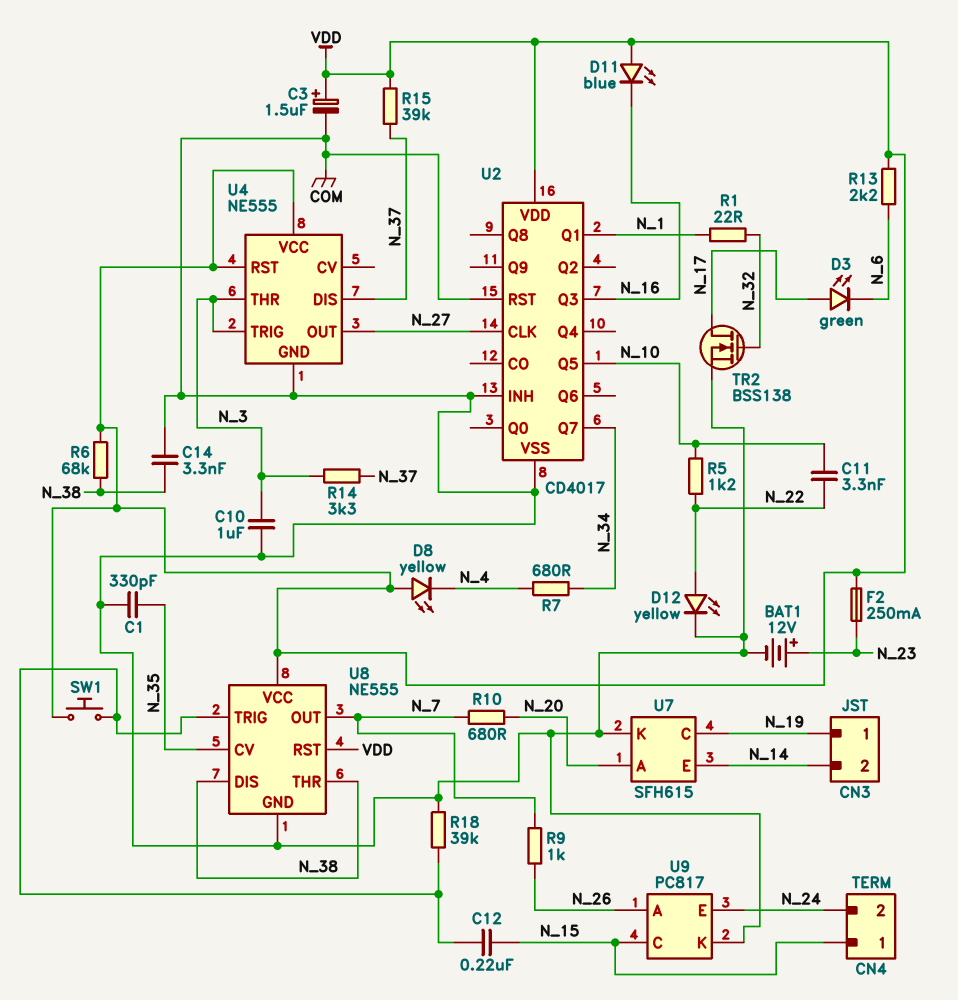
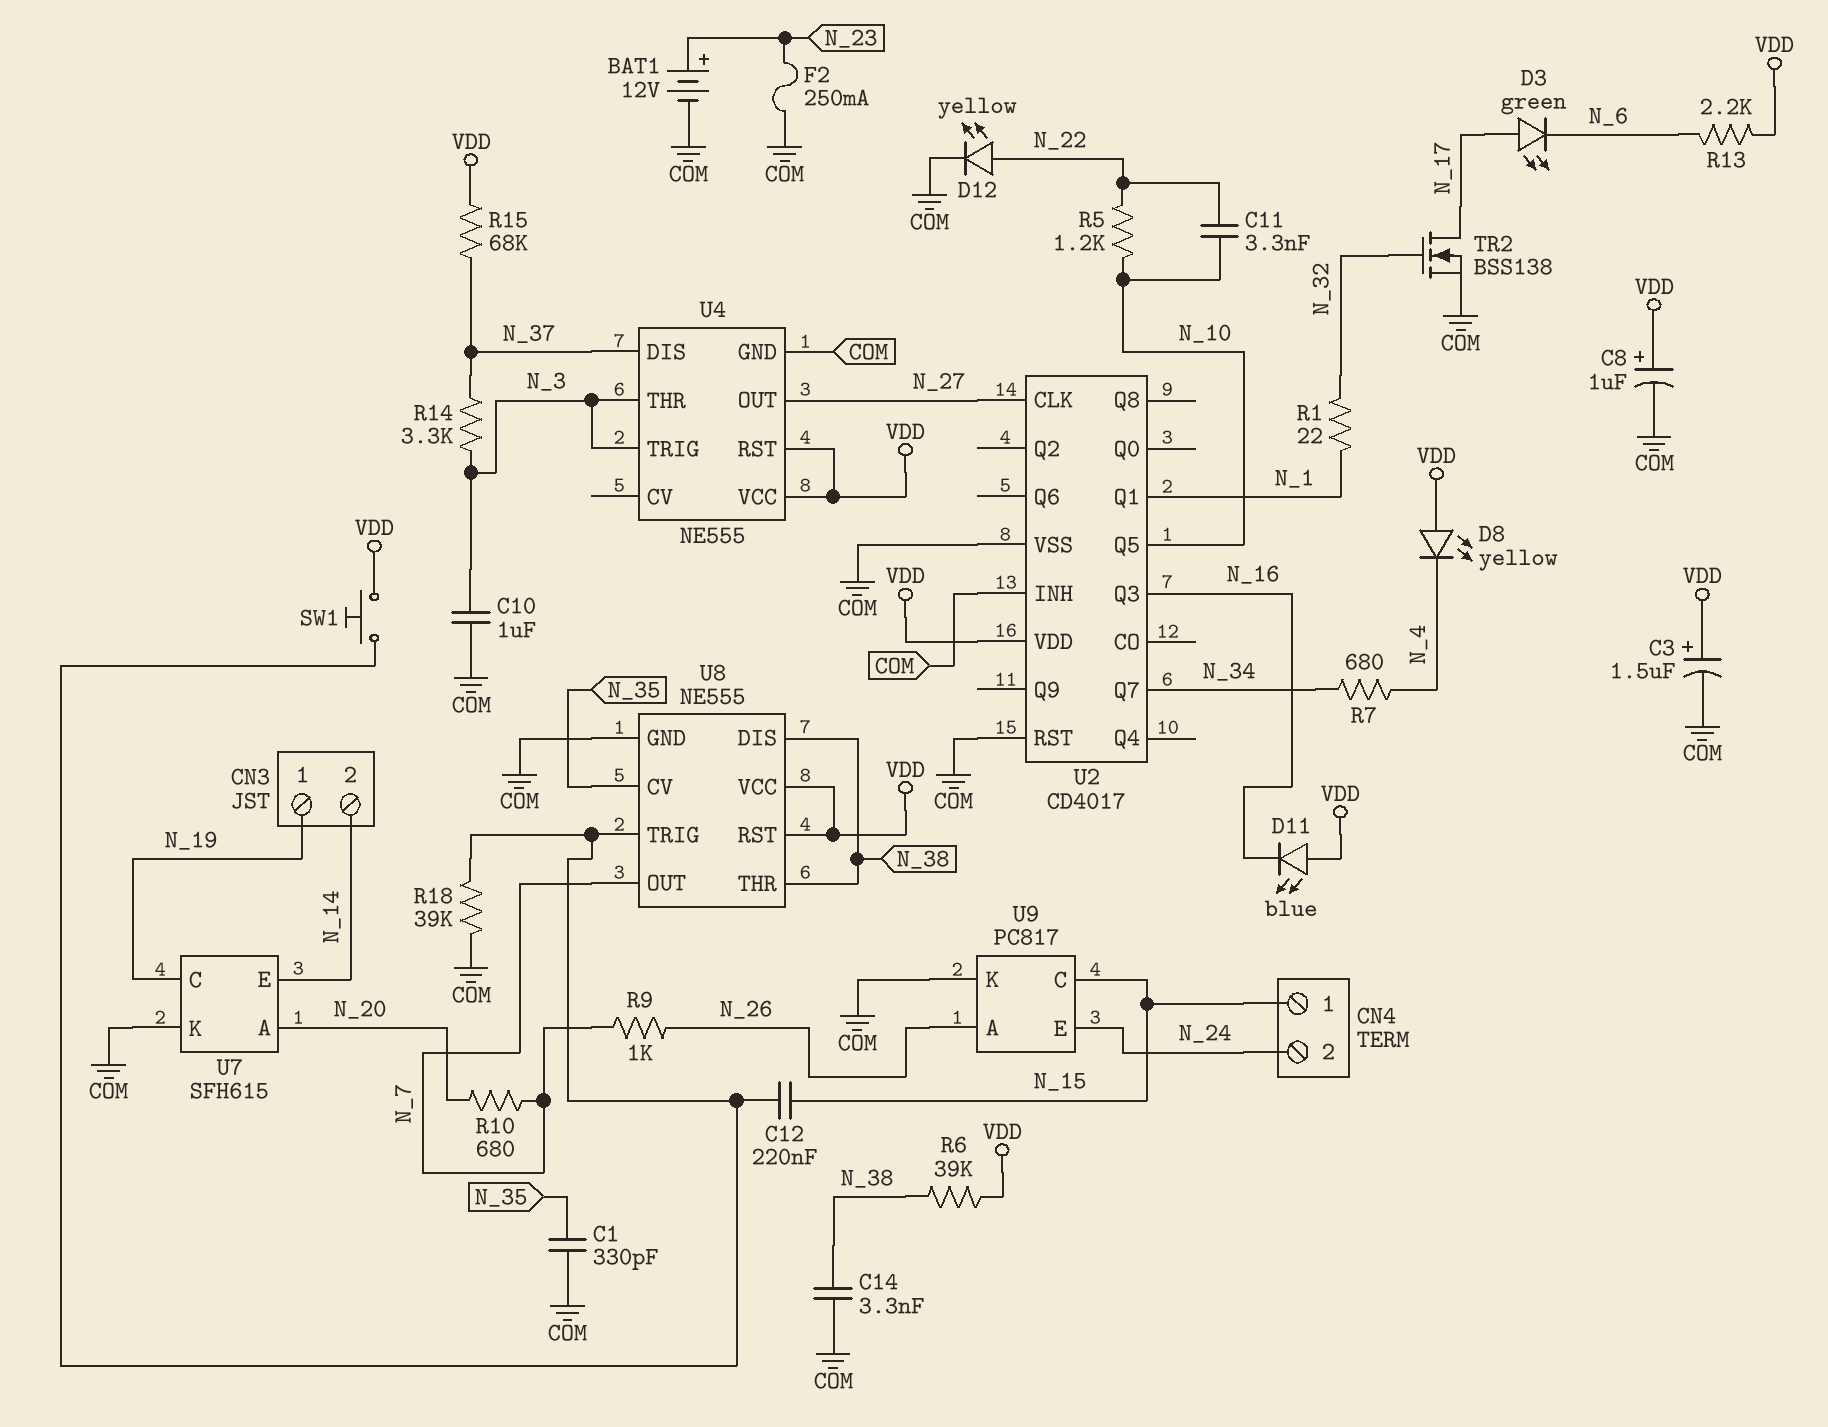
C8: none -> 1uF (plus VDD, minus COM)
F2: 250mA (N_23, VDD) -> 250mA (COM, N_23)
R6: 68k (N_38, VDD) -> 39k (N_38, VDD)
R15: 39k (N_37, VDD) -> 68k (N_37, VDD)

